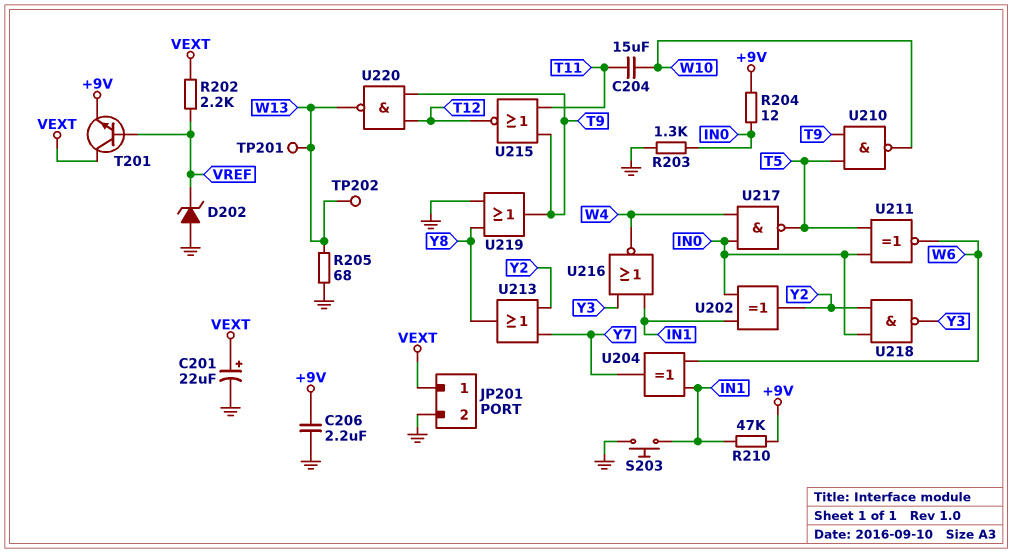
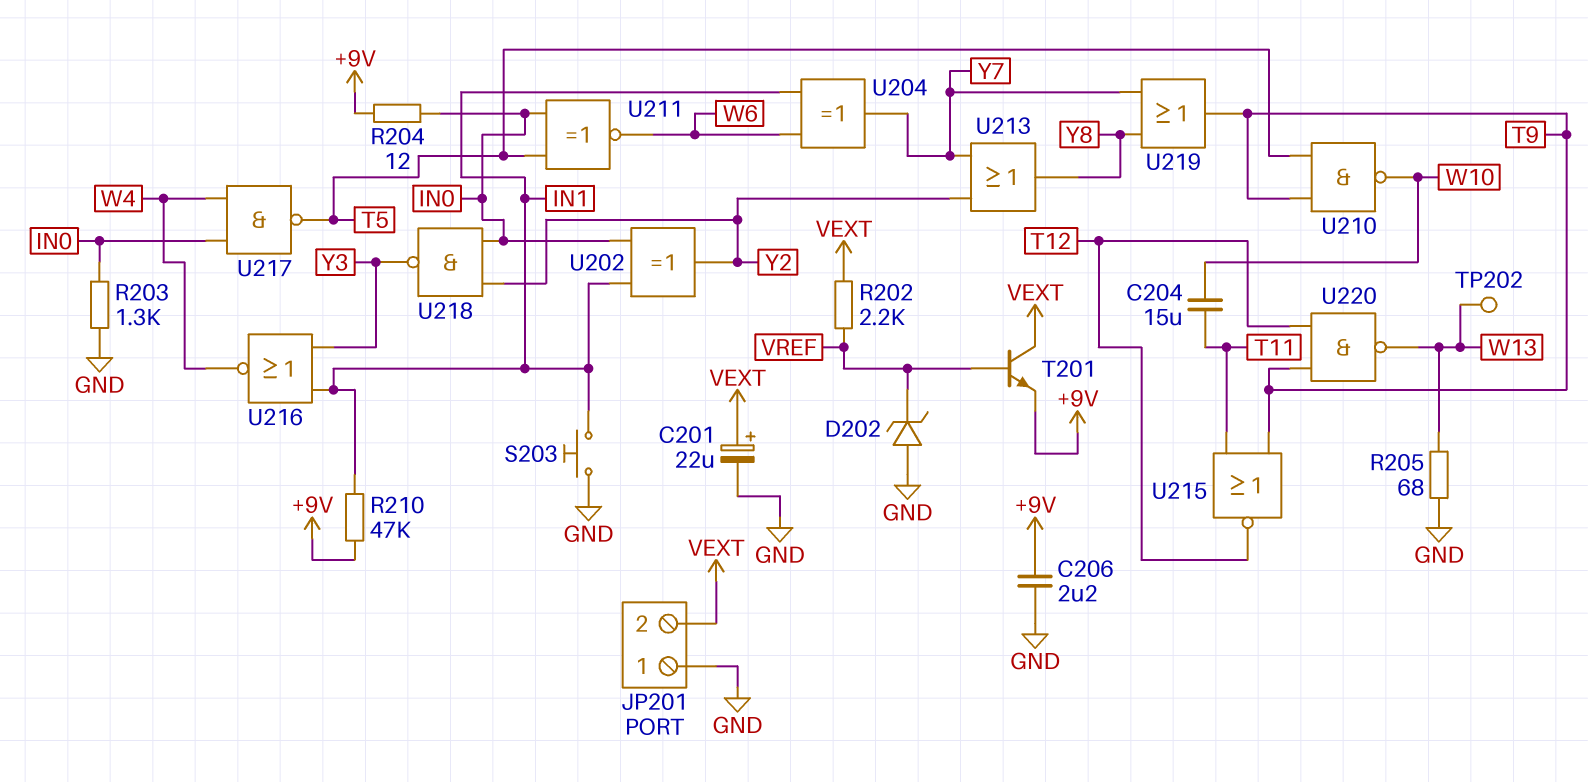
JP201 pin 1: VEXT -> GND
JP201 pin 2: GND -> VEXT
TP201: test point (W13) -> none
U219: OR (in GND, in Y8, out T9) -> OR (in Y7, in Y8, out T9)

